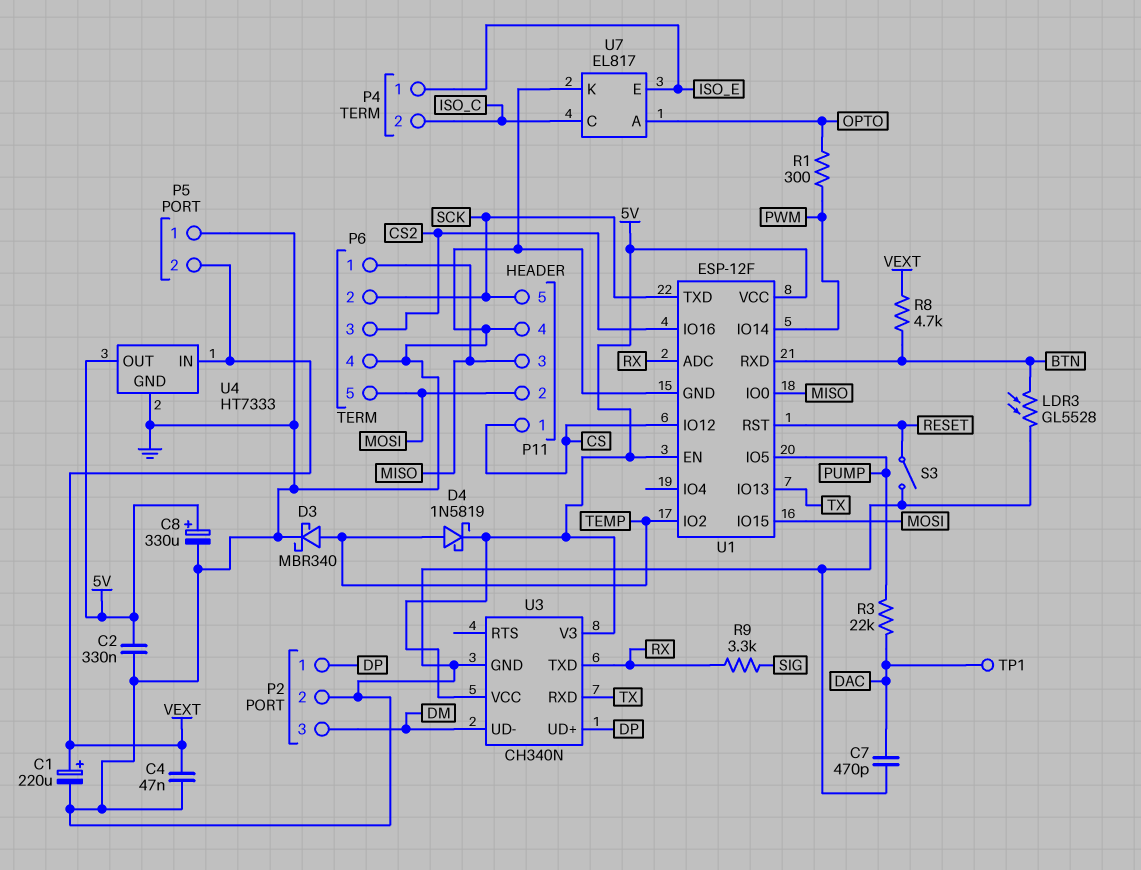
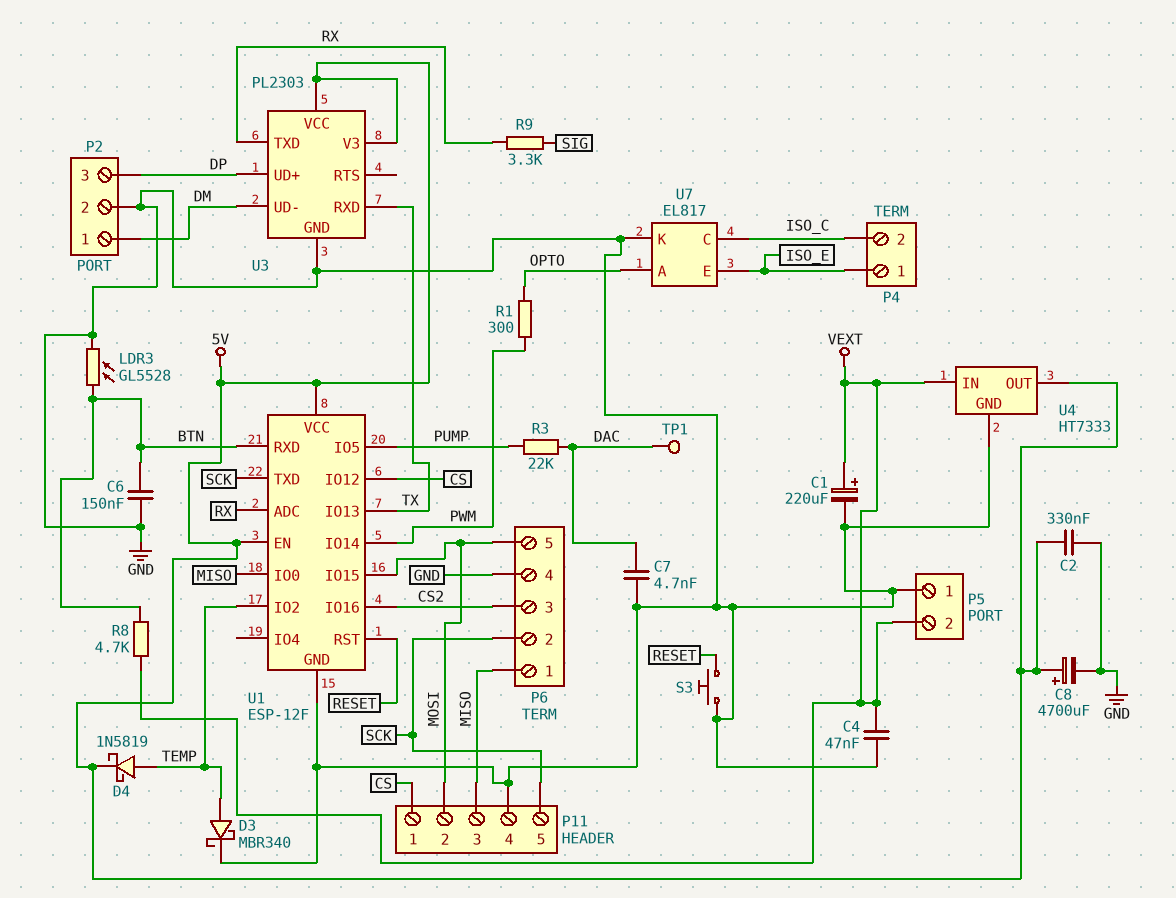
C6: none -> 150nF (BTN, GND)
C7: 470pF (DAC, GND) -> 4.7nF (DAC, GND)
C8: 330uF (plus 5V, minus GND) -> 4700uF (plus 5V, minus GND)
P2 pin 1: DP -> DM
P2 pin 3: DM -> DP
S3: switch (GND, RESET) -> button (GND, RESET)
U3: CH340N -> PL2303

